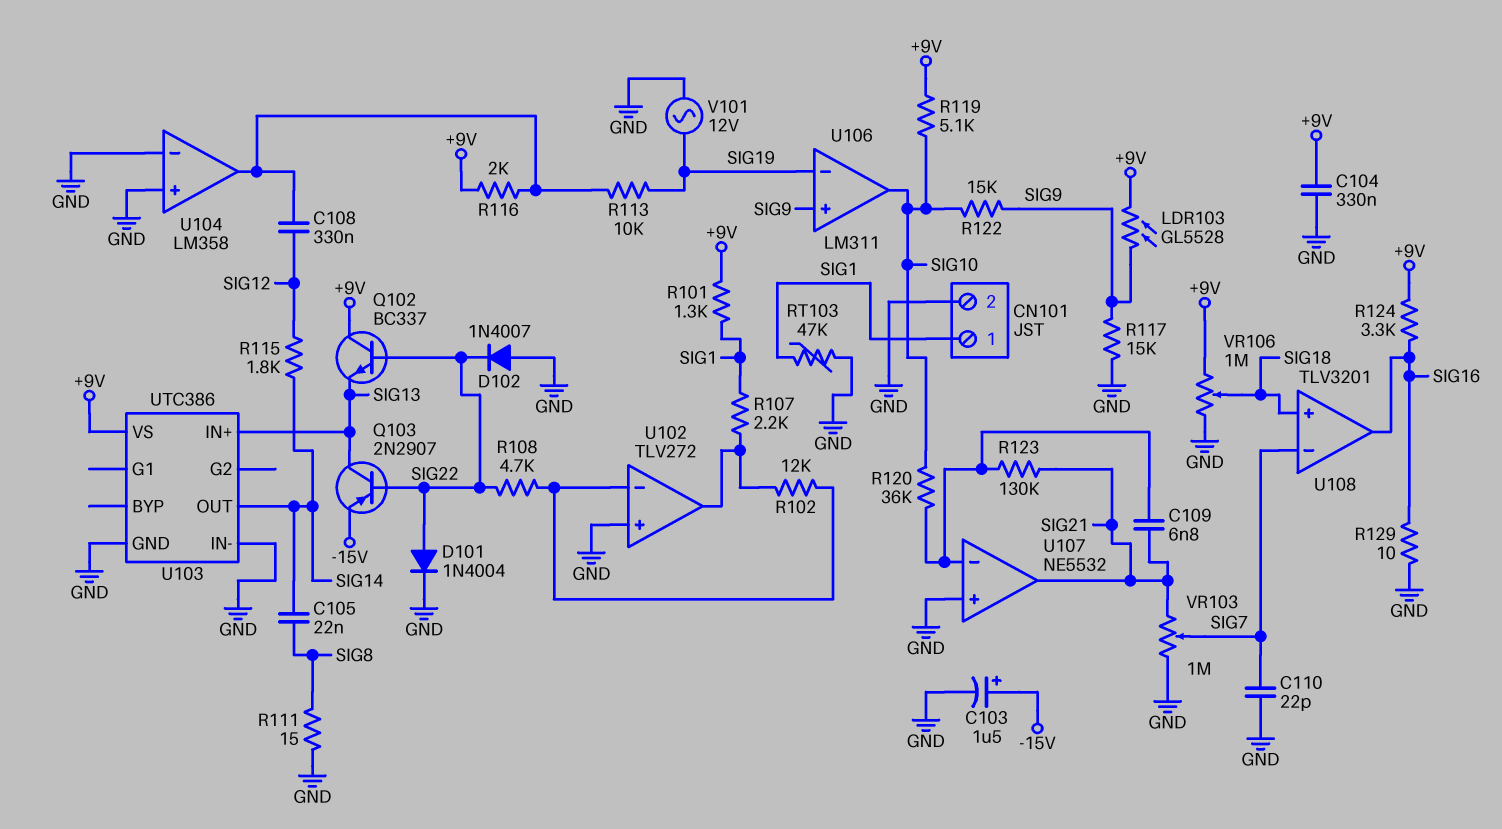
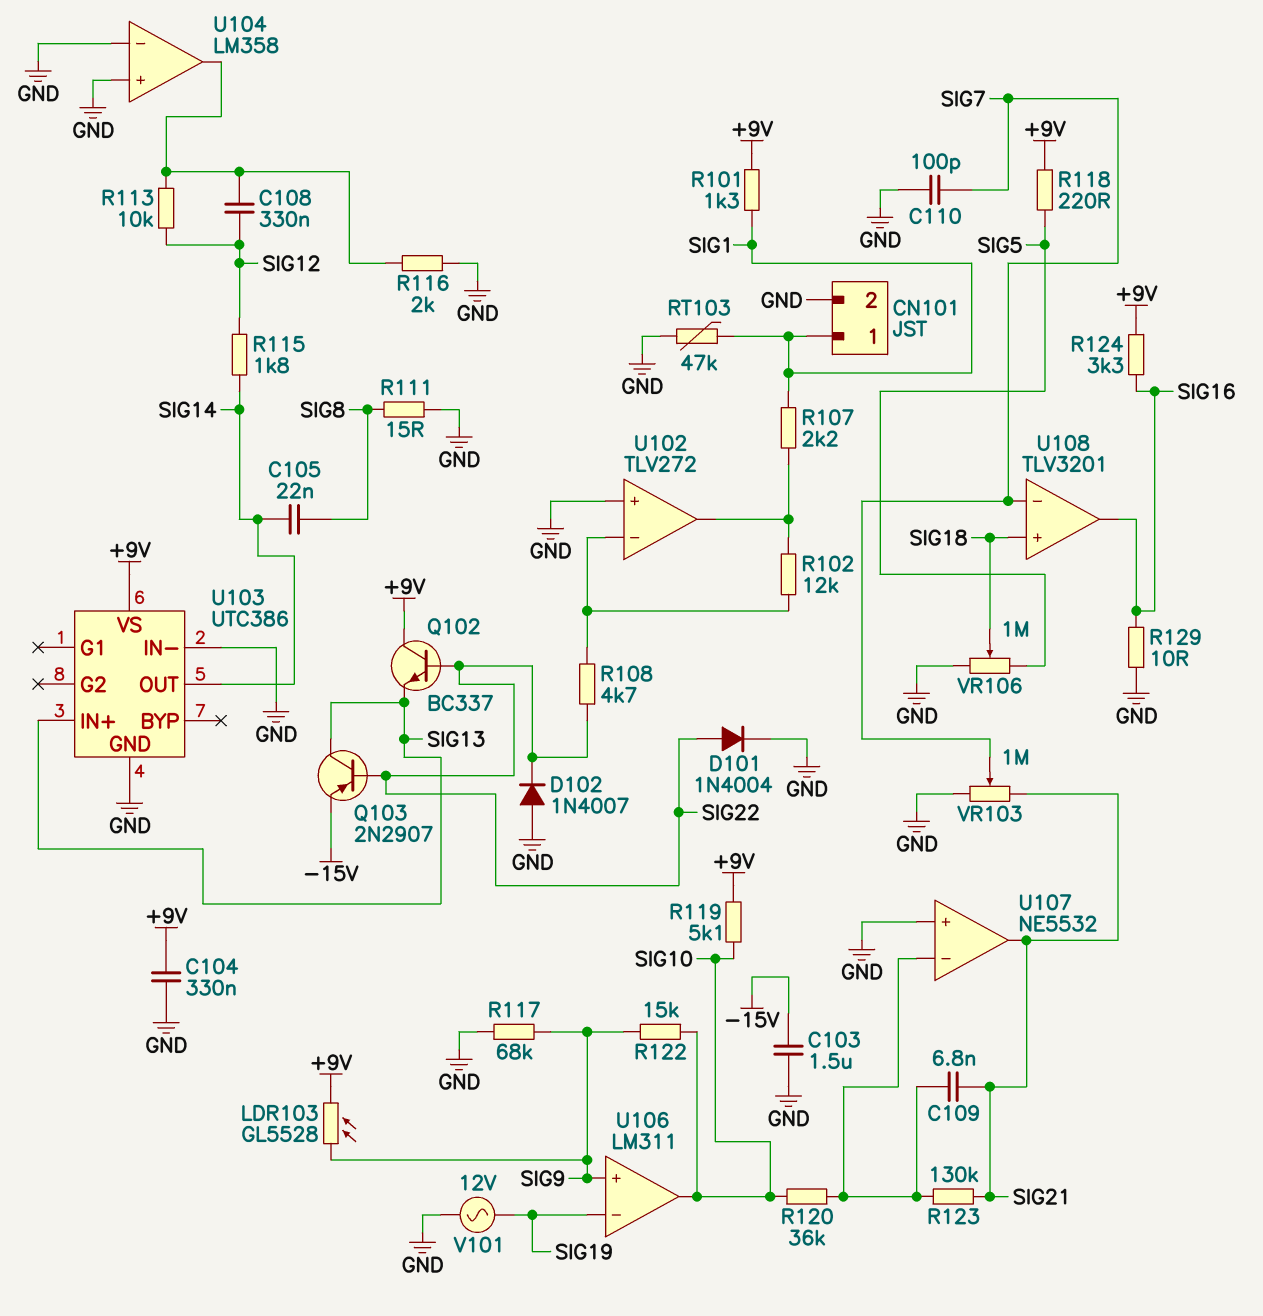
C103: 1.5uF (plus -15V, minus GND) -> 1.5uF (-15V, GND)
C110: 22pF (GND, SIG7) -> 100pF (GND, SIG7)
R113: 10k (SIG19, U104/out) -> 10k (SIG12, U104/out)
R116: 2k (+9V, U104/out) -> 2k (GND, U104/out)
R117: 15k (GND, SIG9) -> 68k (GND, SIG9)
R118: none -> 220 (+9V, SIG5)
VR106: 1M (+9V, GND, wiper SIG18) -> 1M (GND, SIG5, wiper SIG18)

